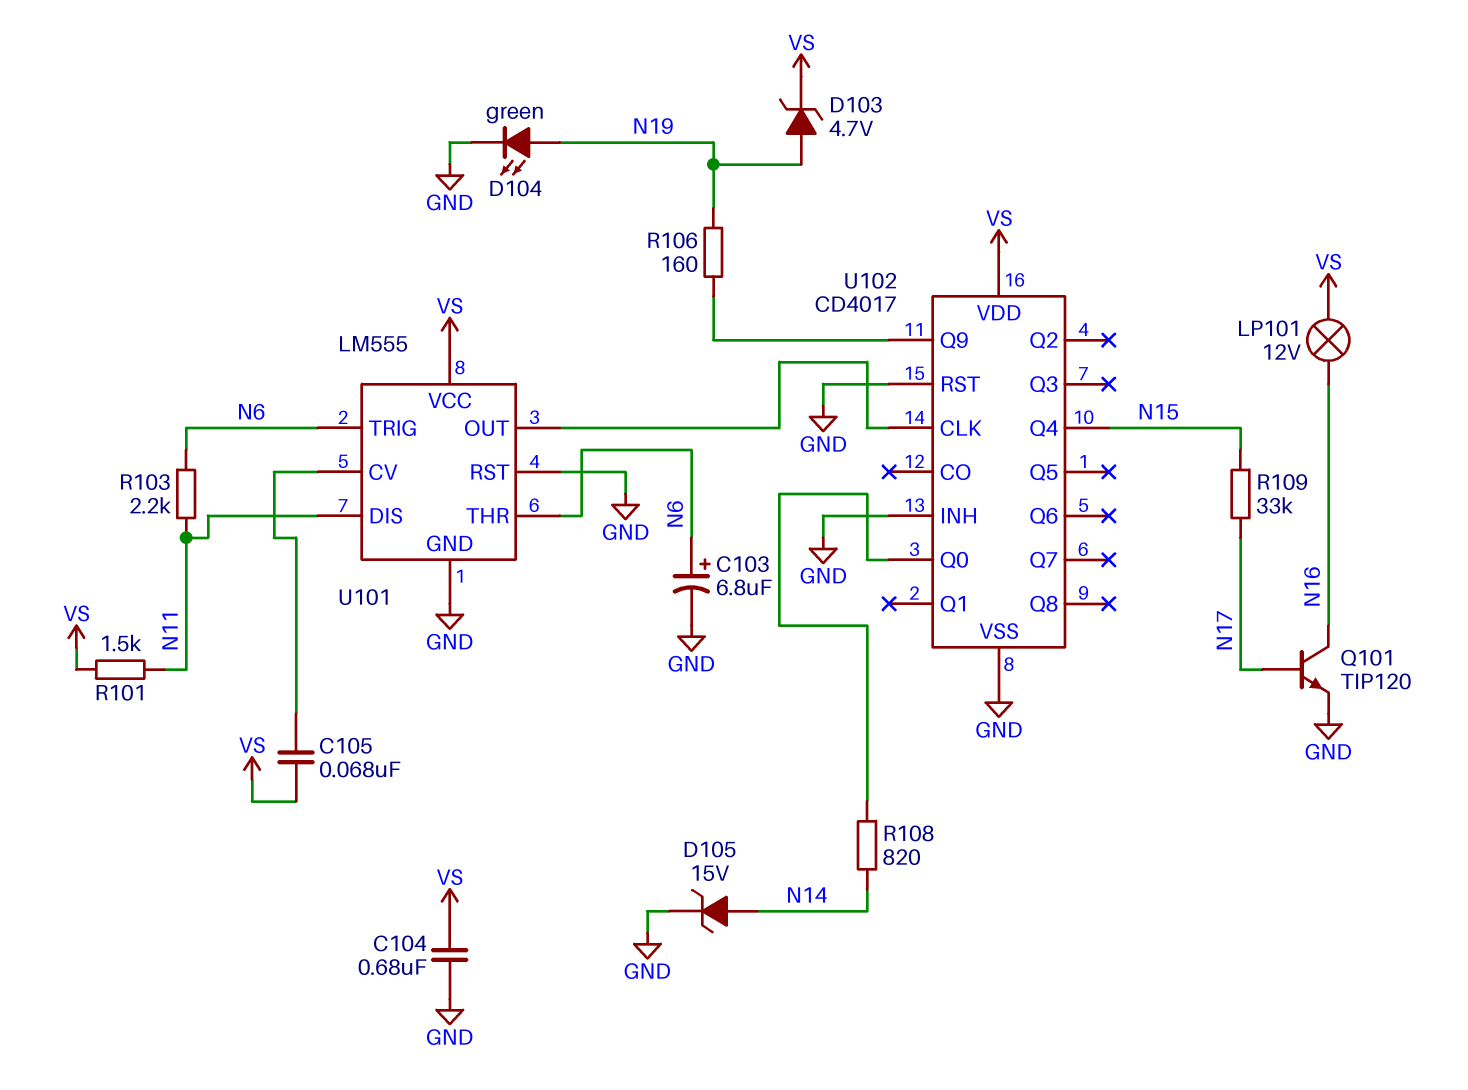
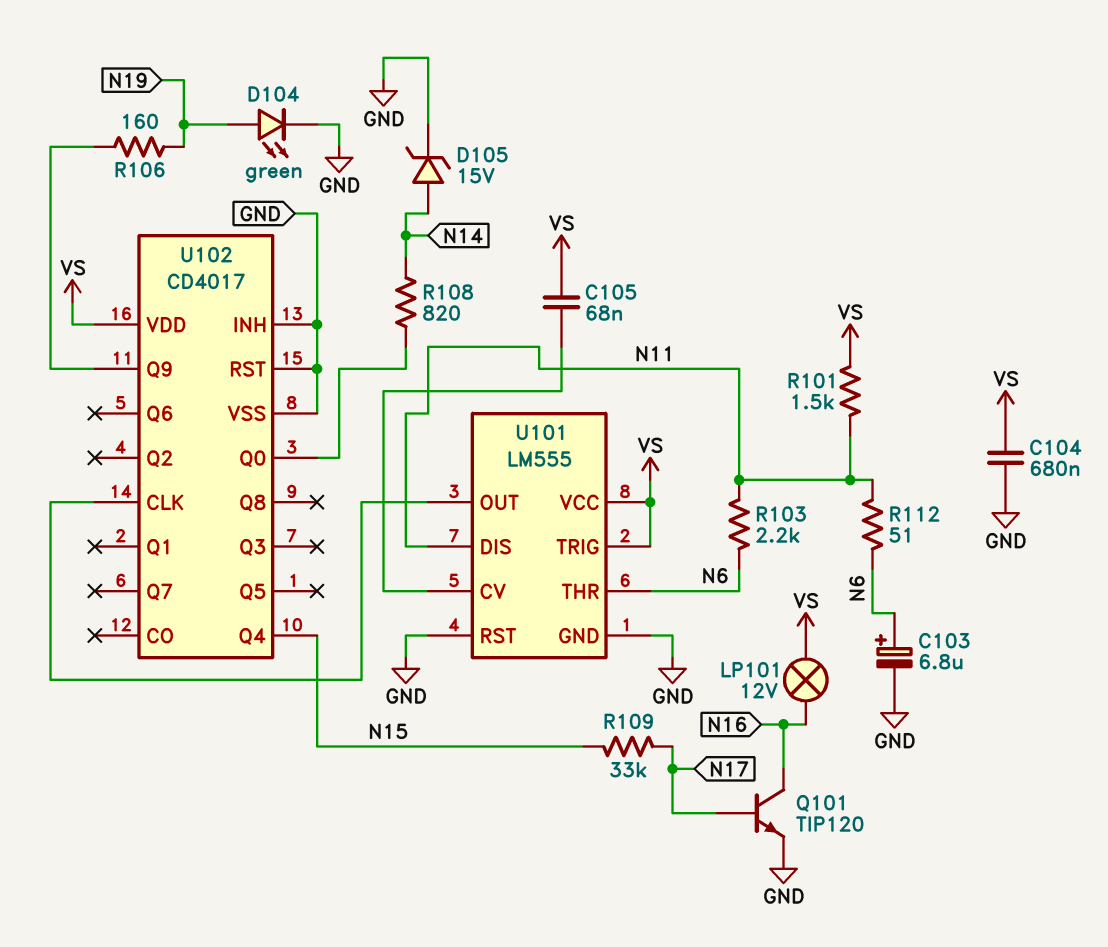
D103: zener 4.7V (A N19, K VS) -> none
R112: none -> 51 (N6, N11)
U101 pin TRIG: N6 -> VS

